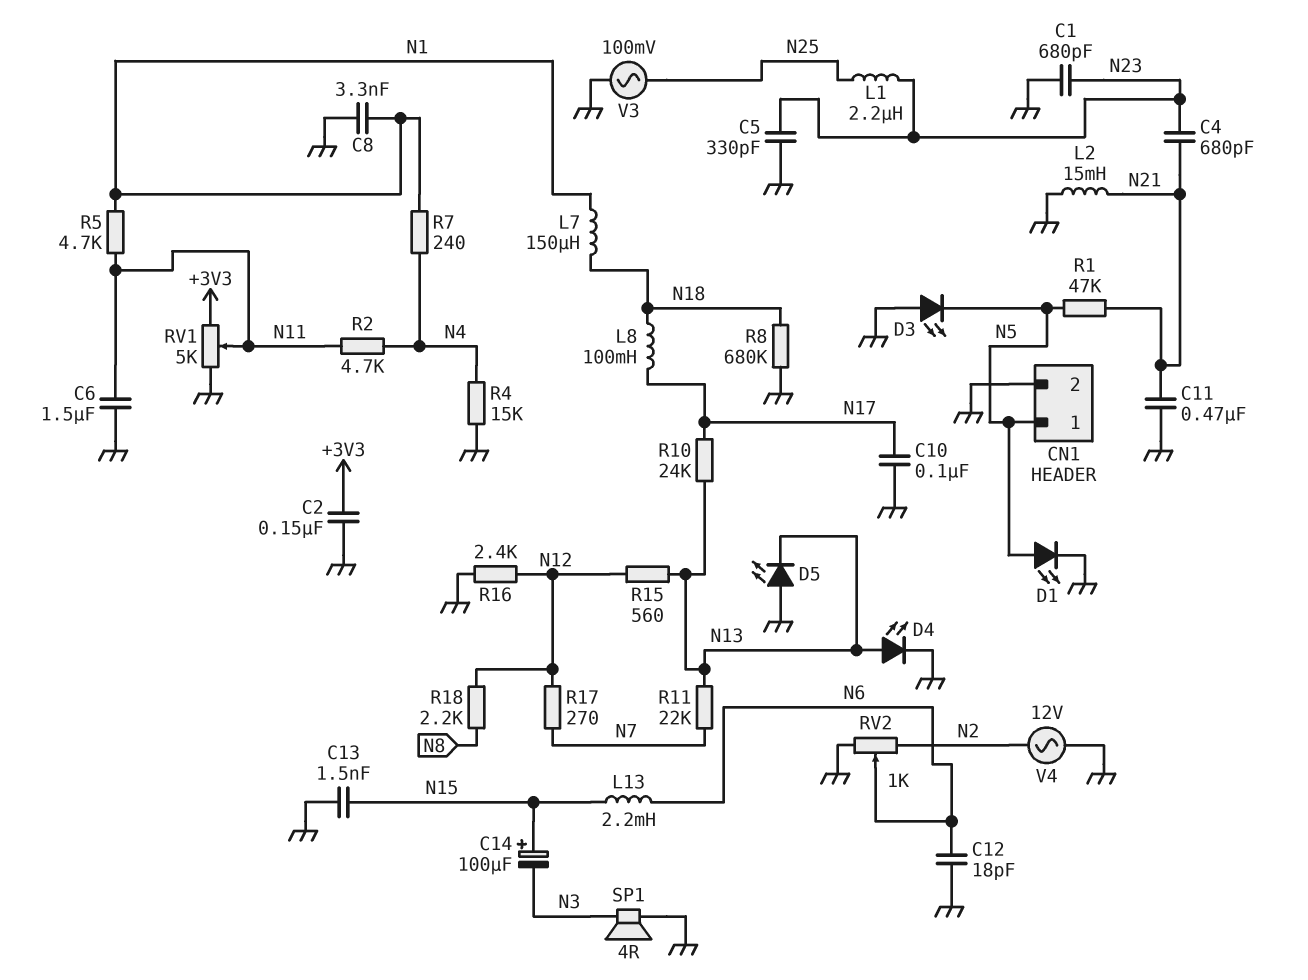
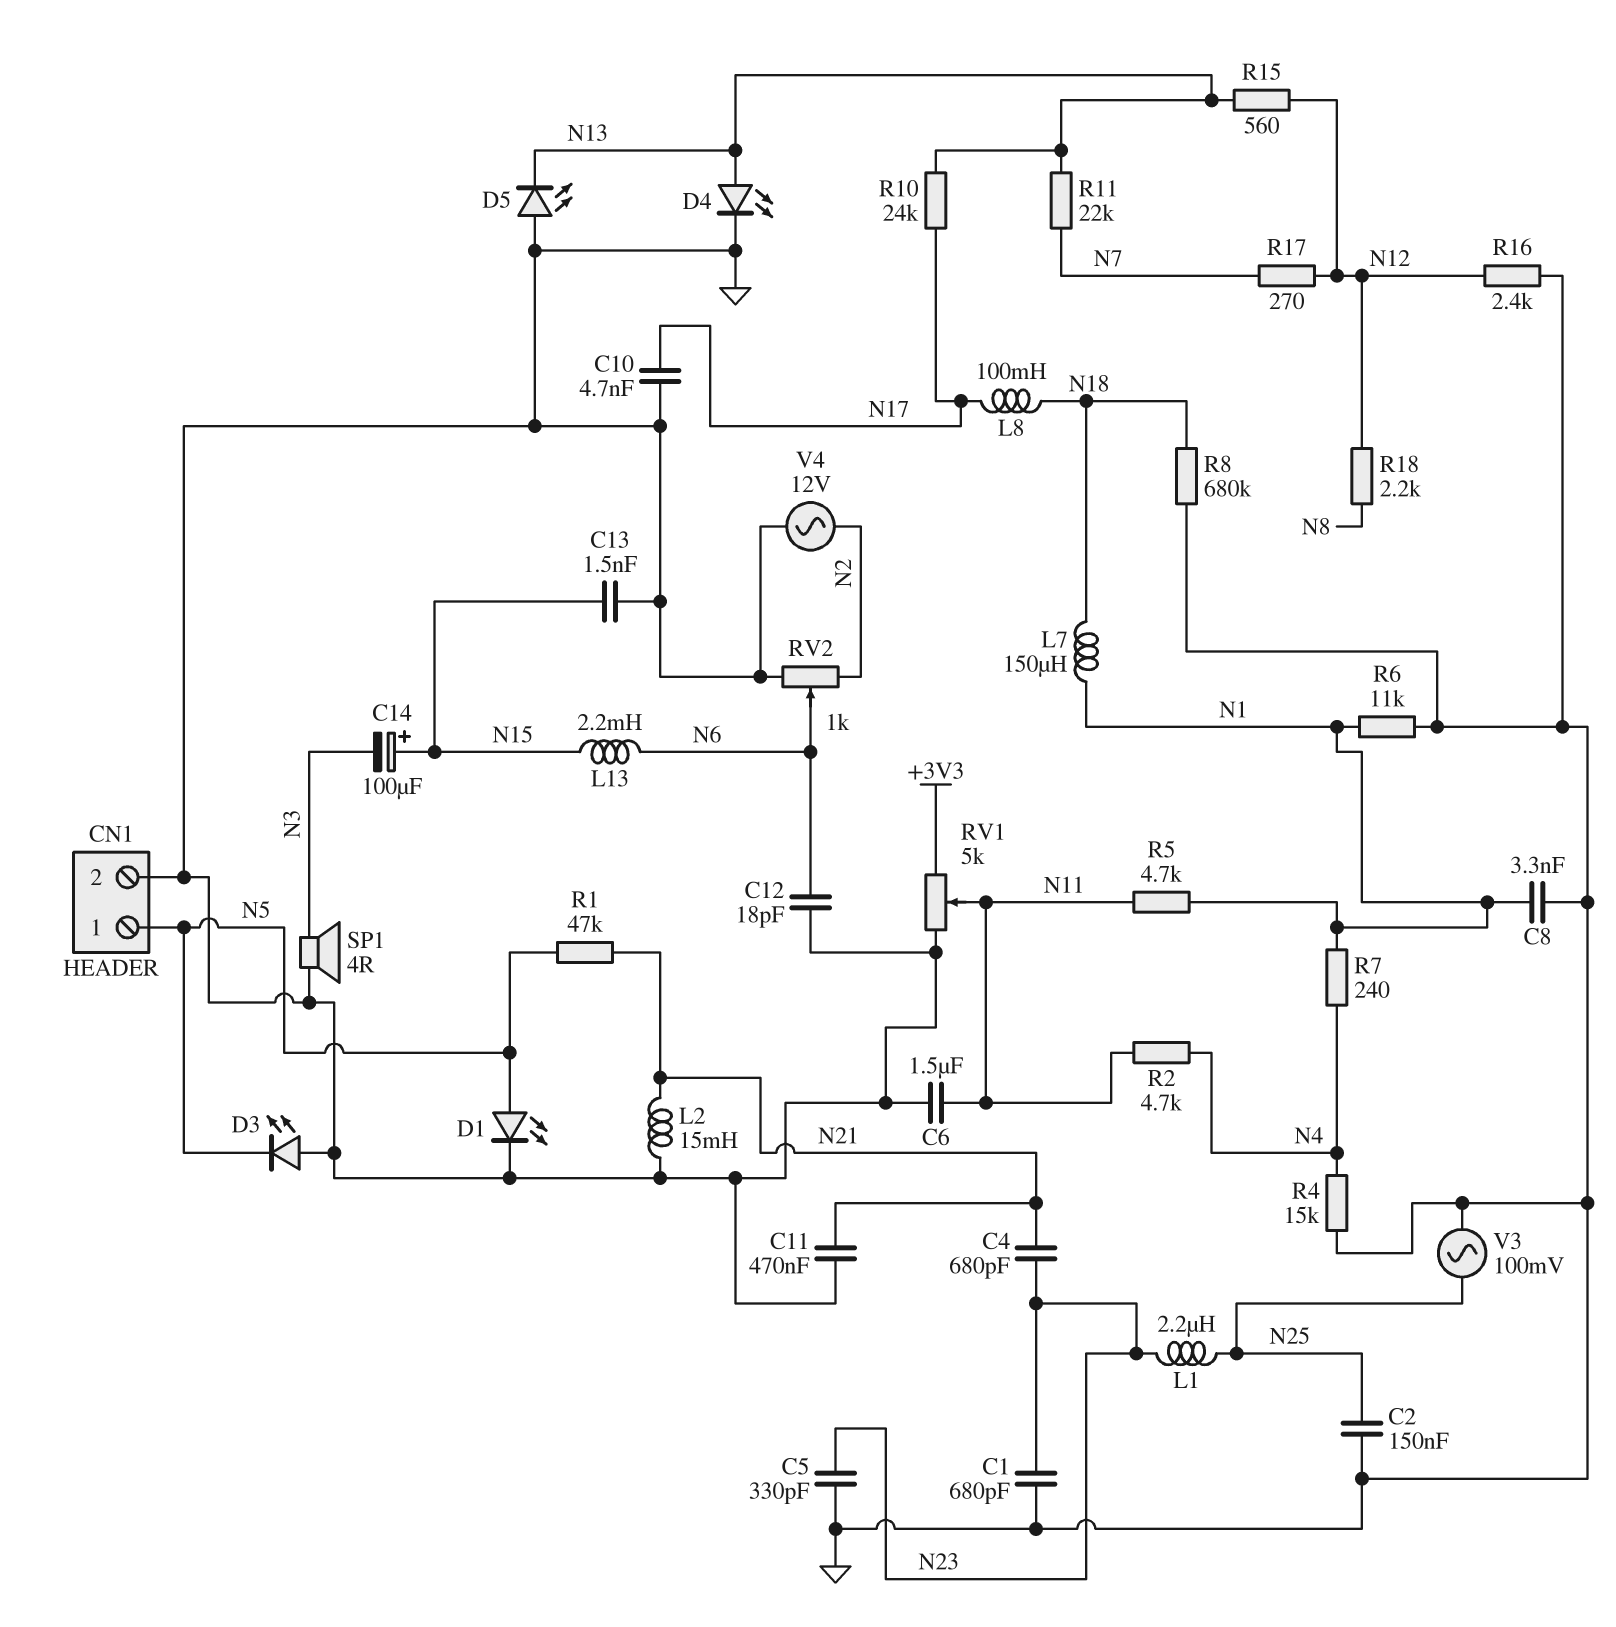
C2: 150nF (+3V3, GND) -> 150nF (GND, N25)
C10: 100nF (GND, N17) -> 4.7nF (GND, N17)
R6: none -> 11k (GND, N1)

